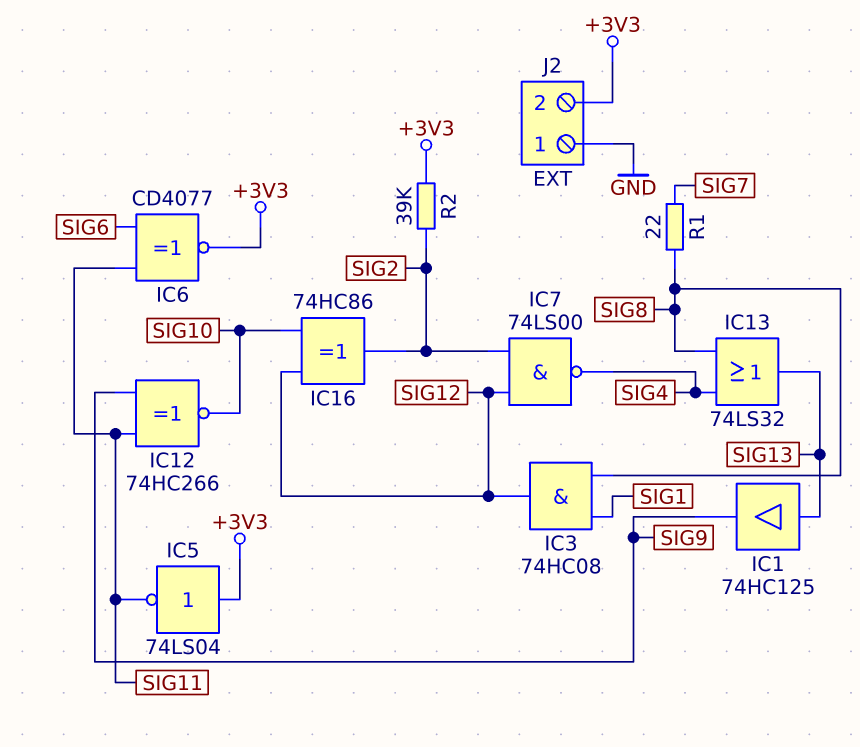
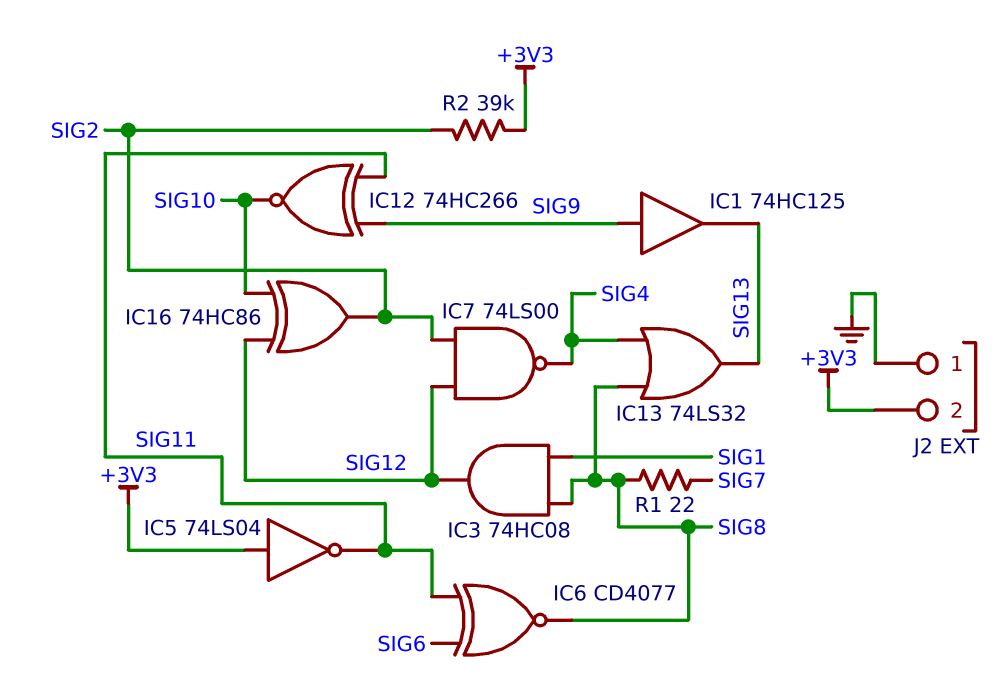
IC1: buffer 74HC125 (in SIG13, out SIG9) -> buffer 74HC125 (in SIG9, out SIG13)
IC6: XNOR CD4077 (in SIG6, in SIG11, out +3V3) -> XNOR CD4077 (in SIG6, in SIG11, out SIG8)

